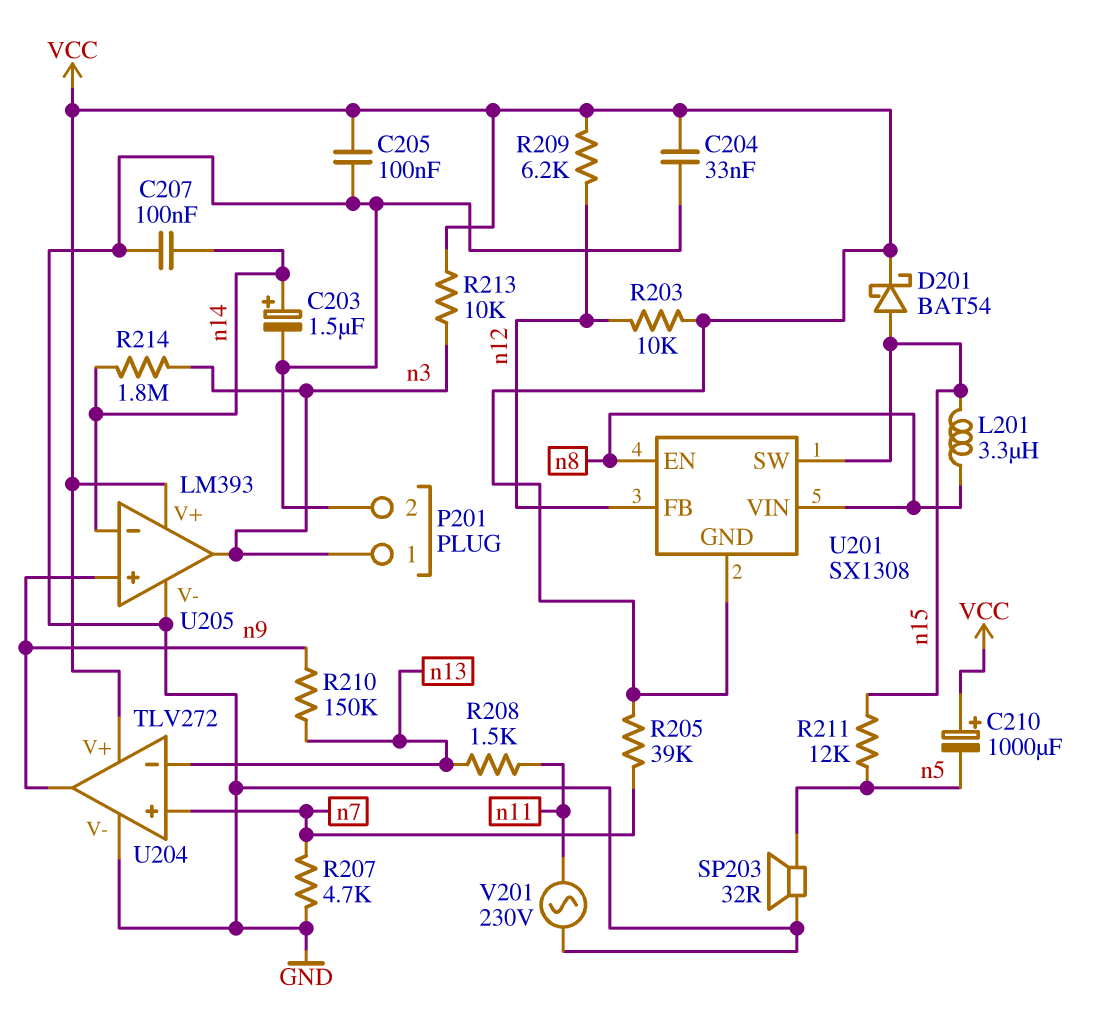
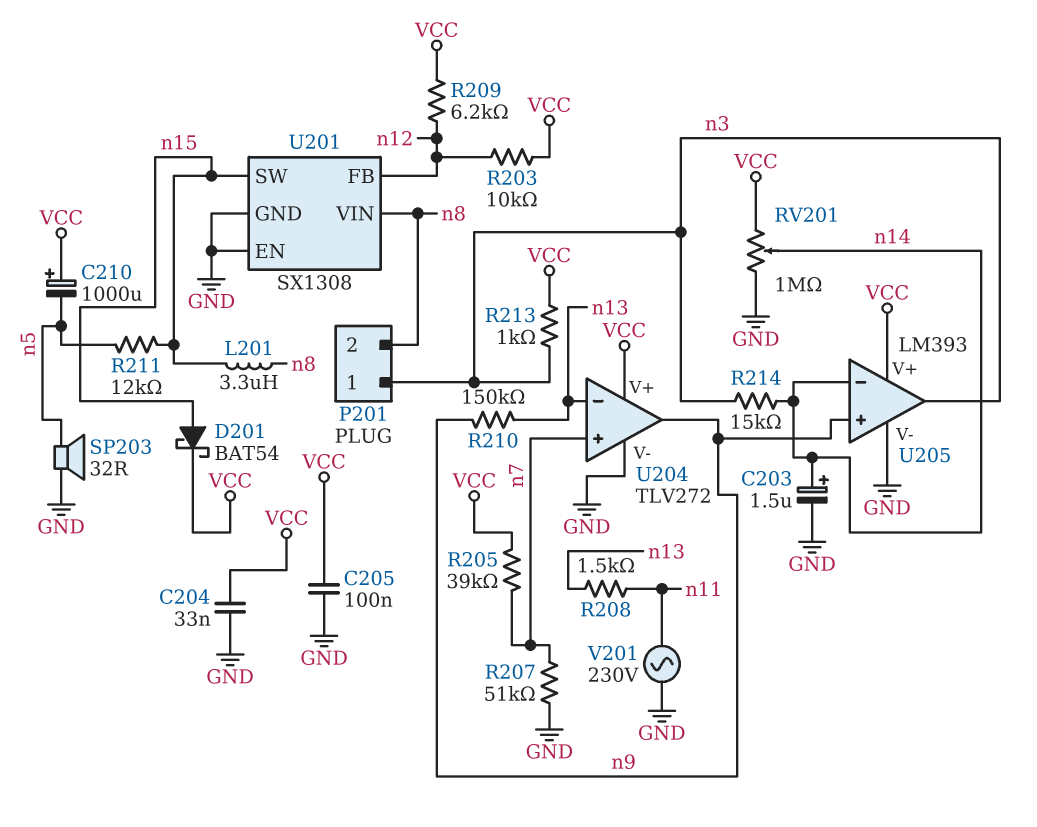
C207: 100nF (GND, n14) -> none
P201 pin 2: GND -> n8
R207: 4.7k (GND, n7) -> 51k (GND, n7)
R213: 10k (VCC, n3) -> 1k (VCC, n3)
R214: 1.8M (n3, n14) -> 15k (n3, n14)
RV201: none -> 1M (GND, VCC, wiper n14)
U201 pin EN: n8 -> GND
U201 pin GND: VCC -> GND

